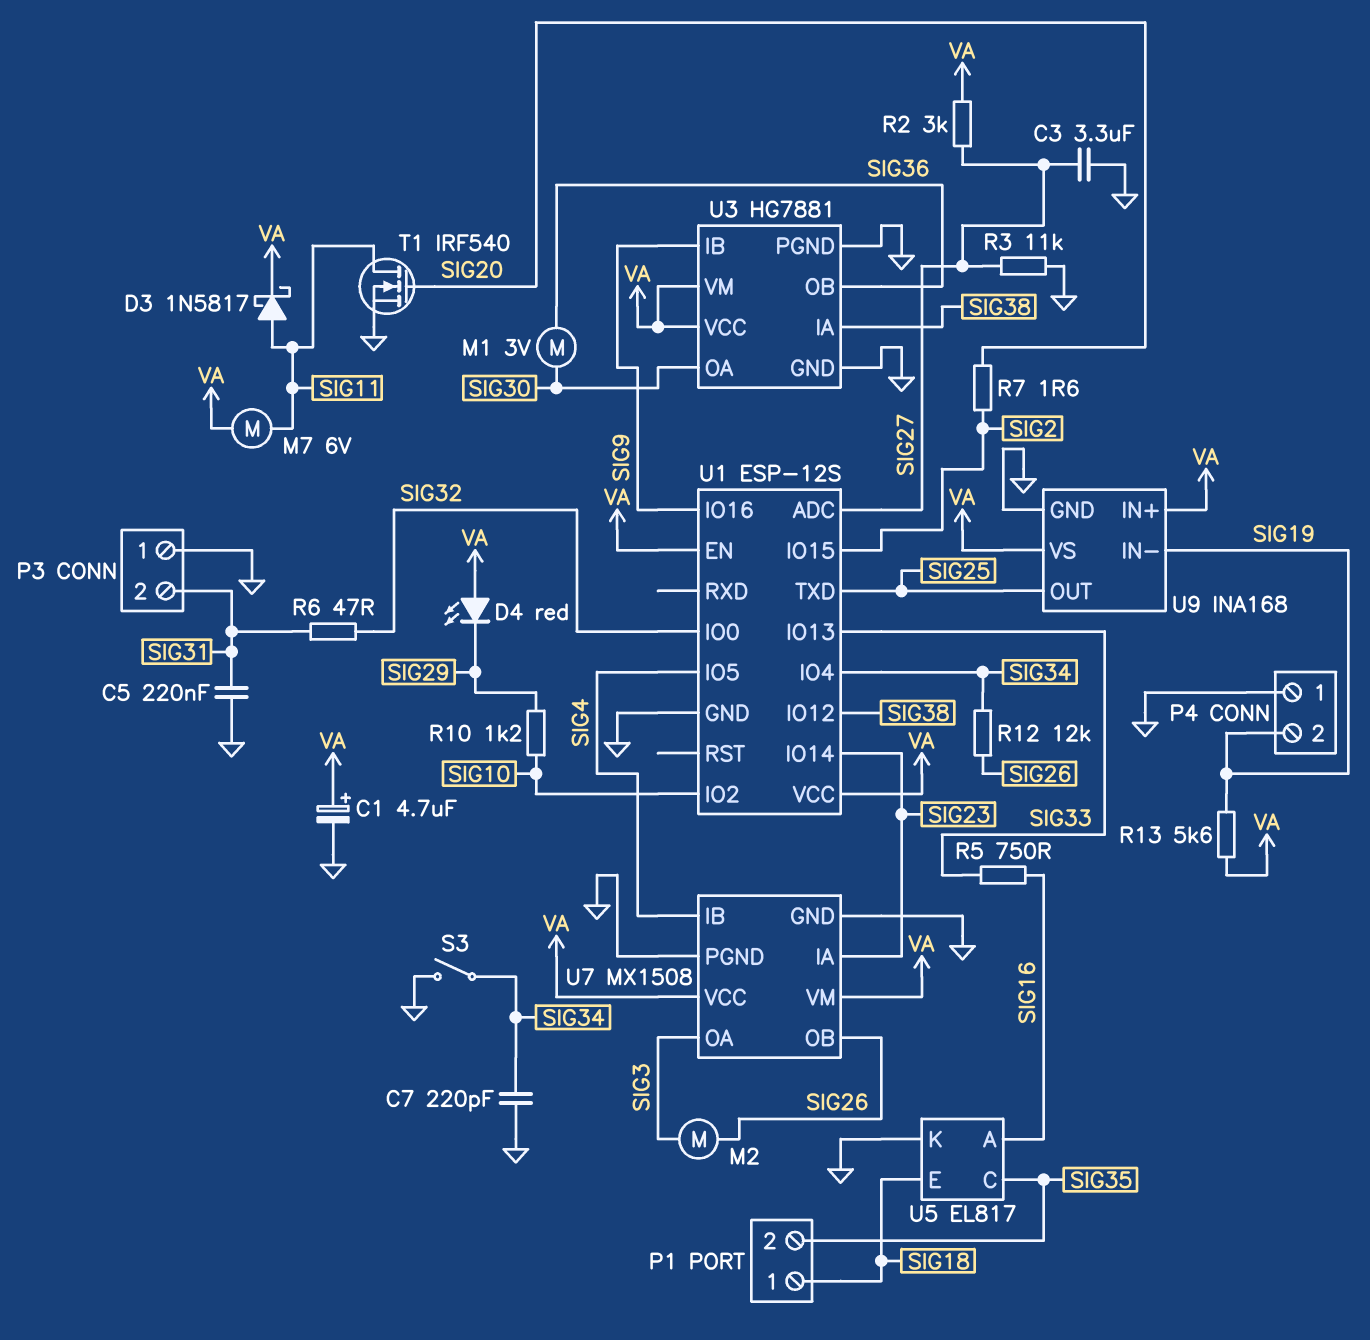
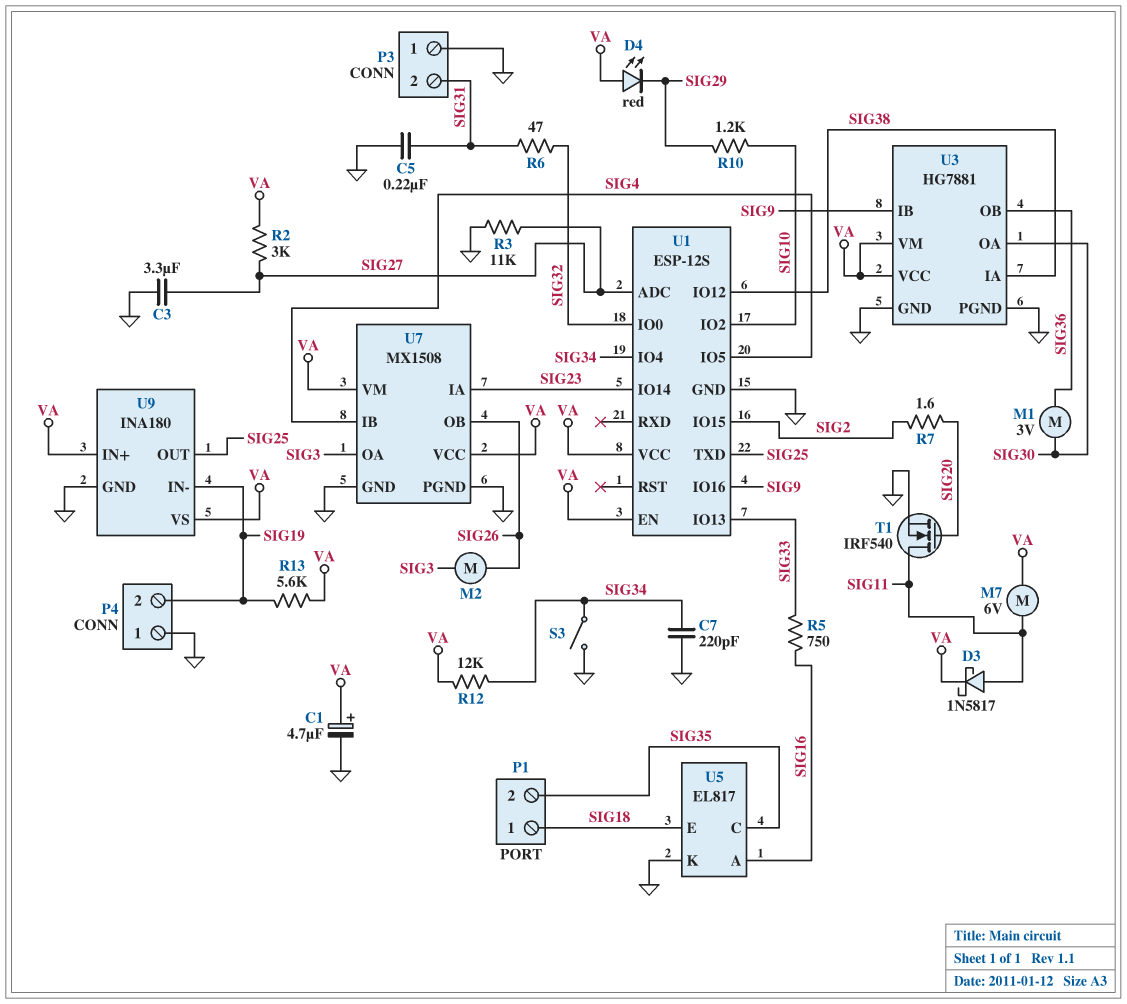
R12: 12k (SIG26, SIG34) -> 12k (SIG34, VA)
U9: INA168 -> INA180

